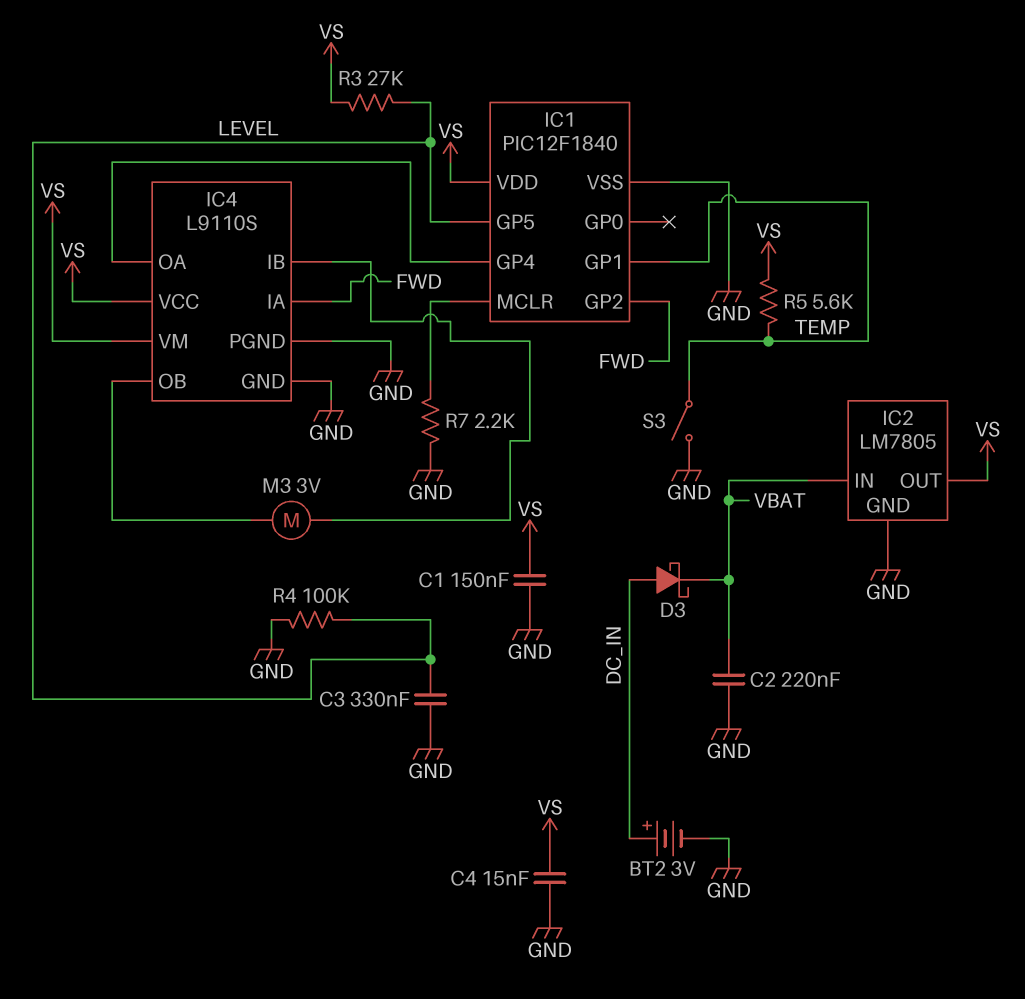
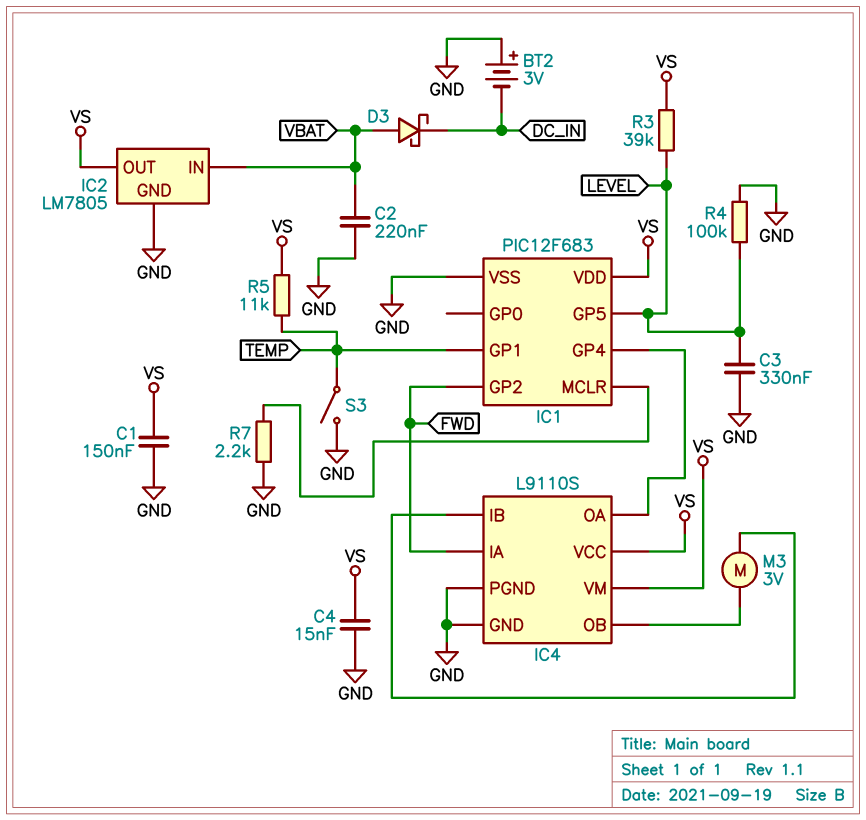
BT2: 3V (plus DC_IN, minus GND) -> 3V (plus GND, minus DC_IN)
D3: schottky (A DC_IN, K VBAT) -> schottky (A VBAT, K DC_IN)
IC1: PIC12F1840 -> PIC12F683
R3: 27k (LEVEL, VS) -> 39k (LEVEL, VS)
R5: 5.6k (TEMP, VS) -> 11k (TEMP, VS)

